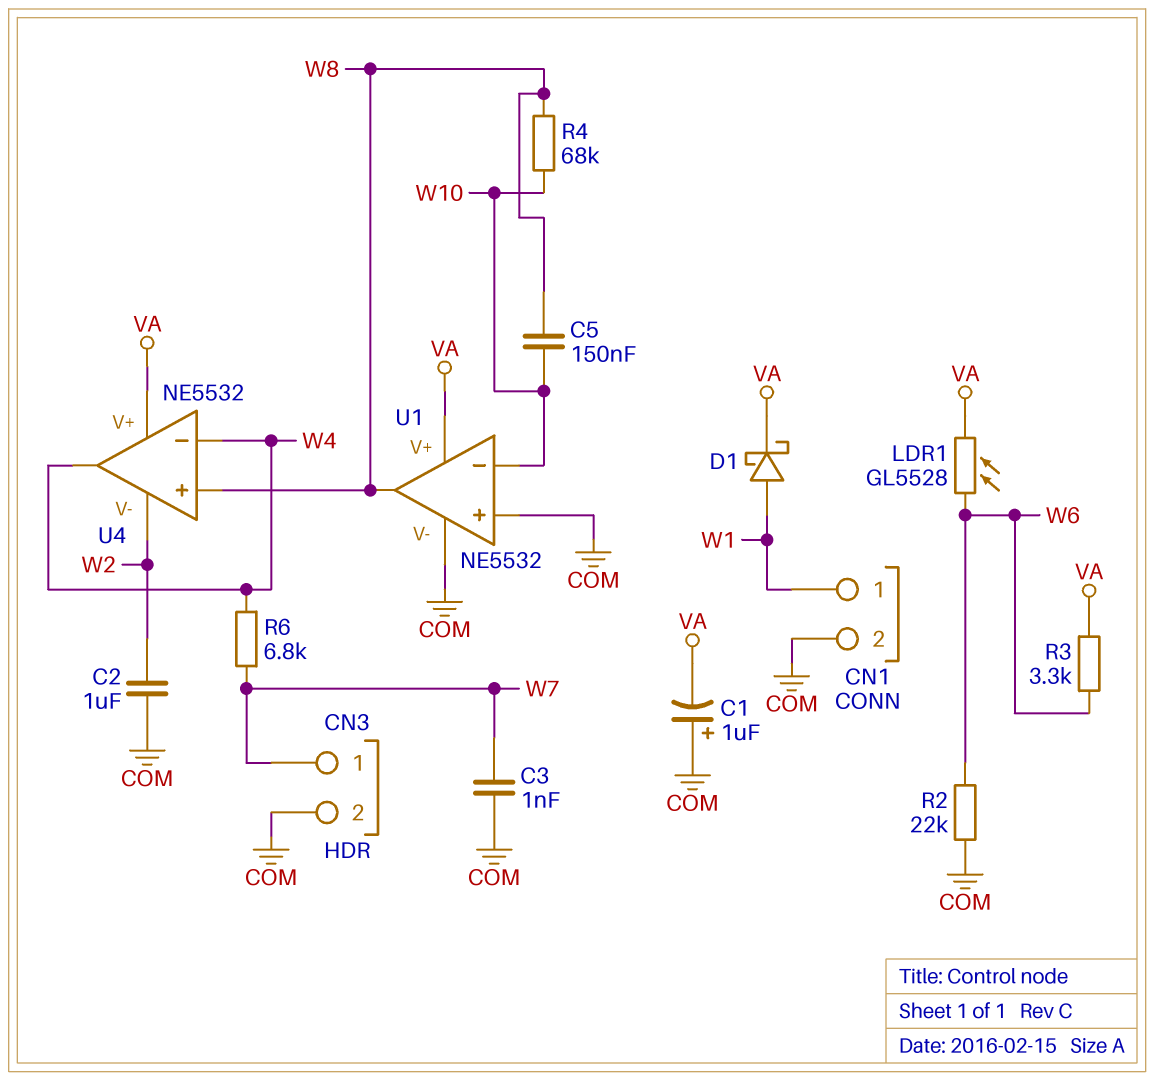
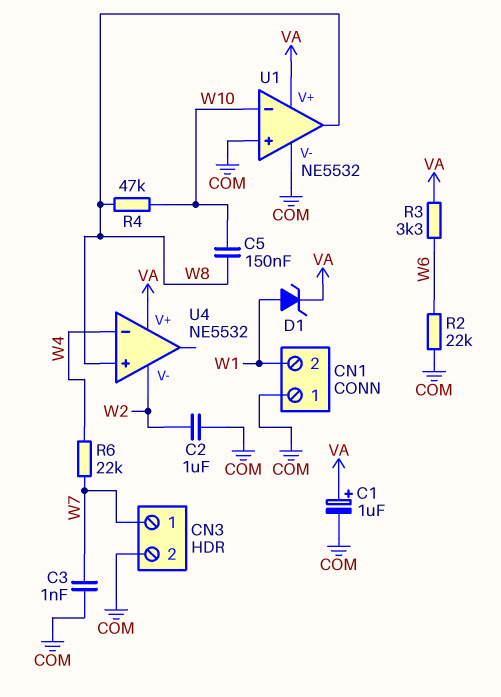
C1: 1uF (plus COM, minus VA) -> 1uF (plus VA, minus COM)
CN1 pin 1: W1 -> COM
CN1 pin 2: COM -> W1
D1: schottky (A W1, K VA) -> zener (A W1, K VA)
LDR1: GL5528 (VA, W6) -> none
R4: 68k (W8, W10) -> 47k (W8, W10)
R6: 6.8k (W4, W7) -> 22k (W4, W7)
U4 pin out: W4 -> none

